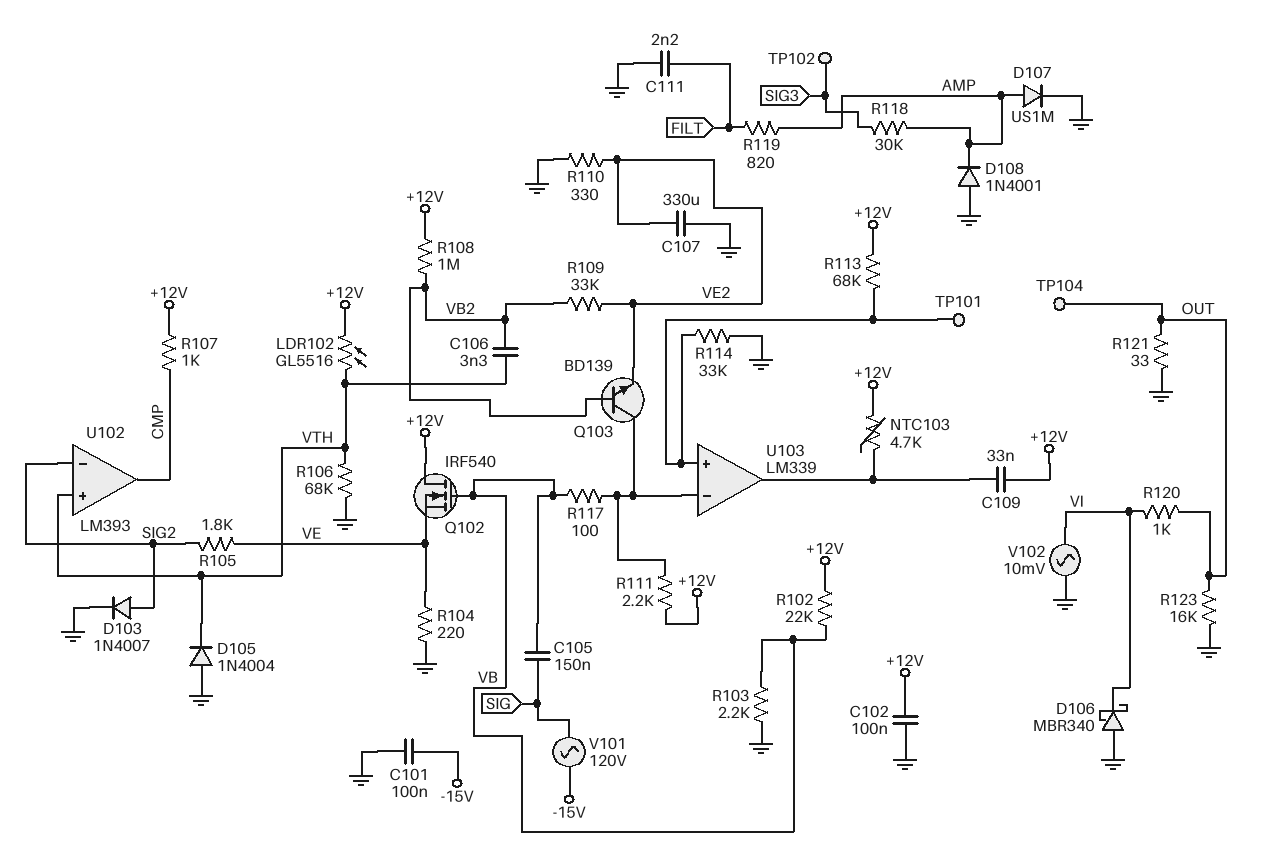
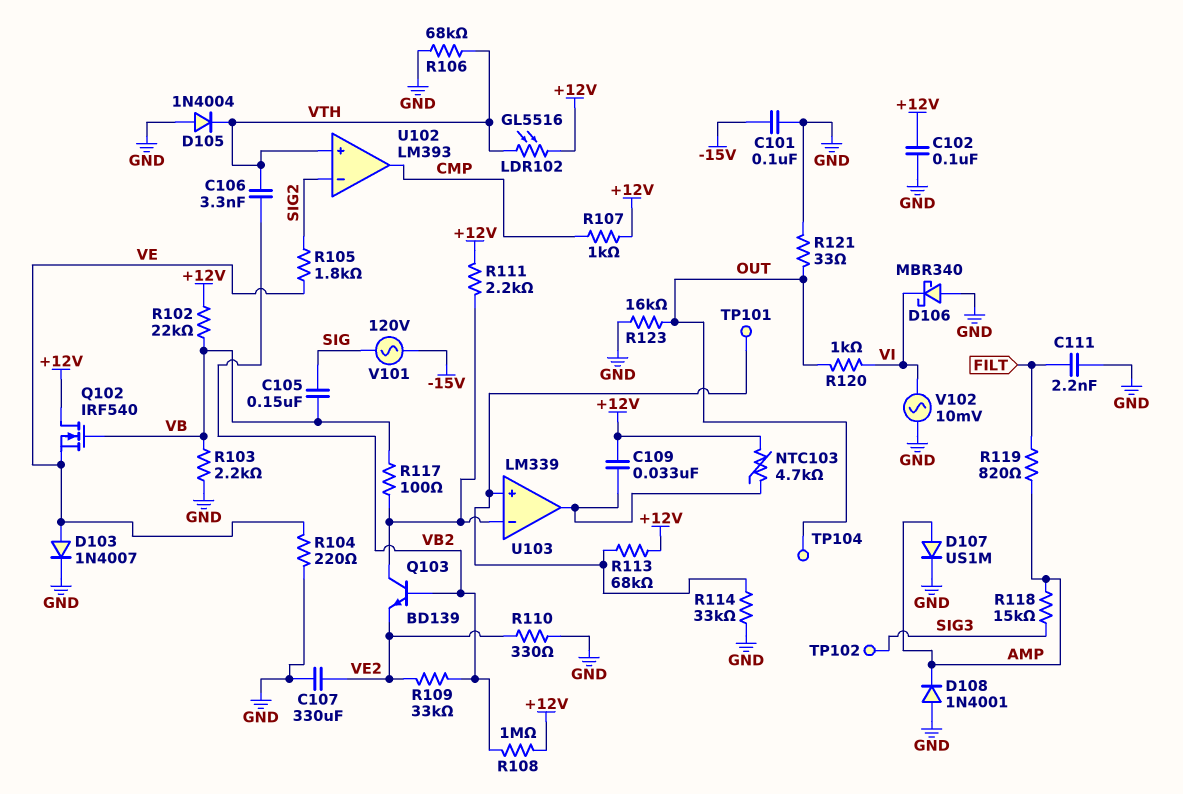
D103: diode 1N4007 (A SIG2, K GND) -> diode 1N4007 (A VE, K GND)
R118: 30k (AMP, SIG3) -> 15k (AMP, SIG3)

